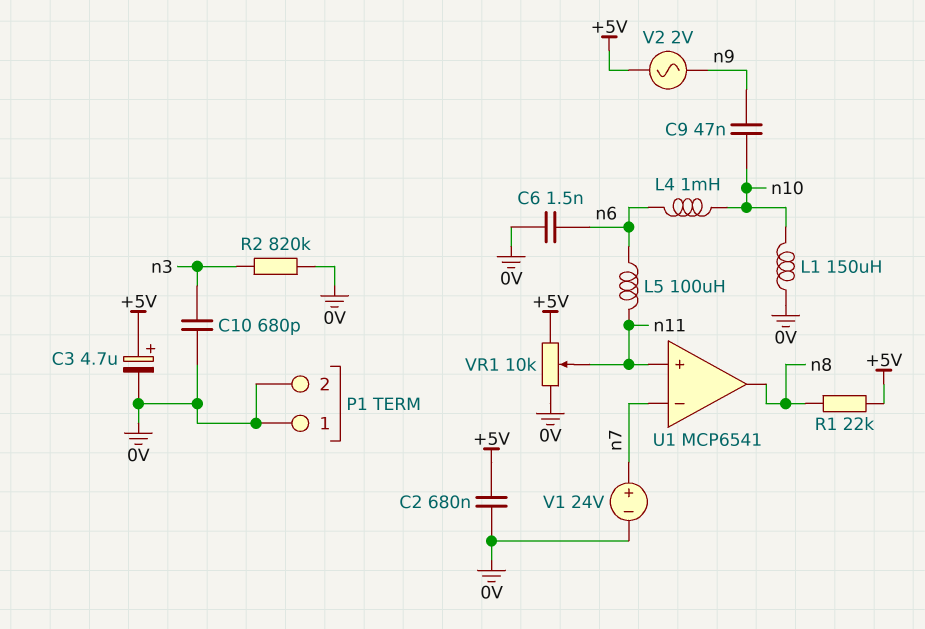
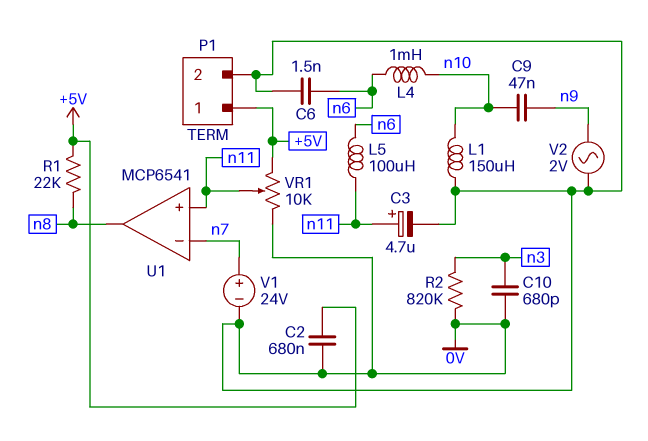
C3: 4.7uF (plus +5V, minus 0V) -> 4.7uF (plus n11, minus 0V)
P1 pin 1: 0V -> +5V
V2: AC 2V (+5V, n9) -> AC 2V (0V, n9)

